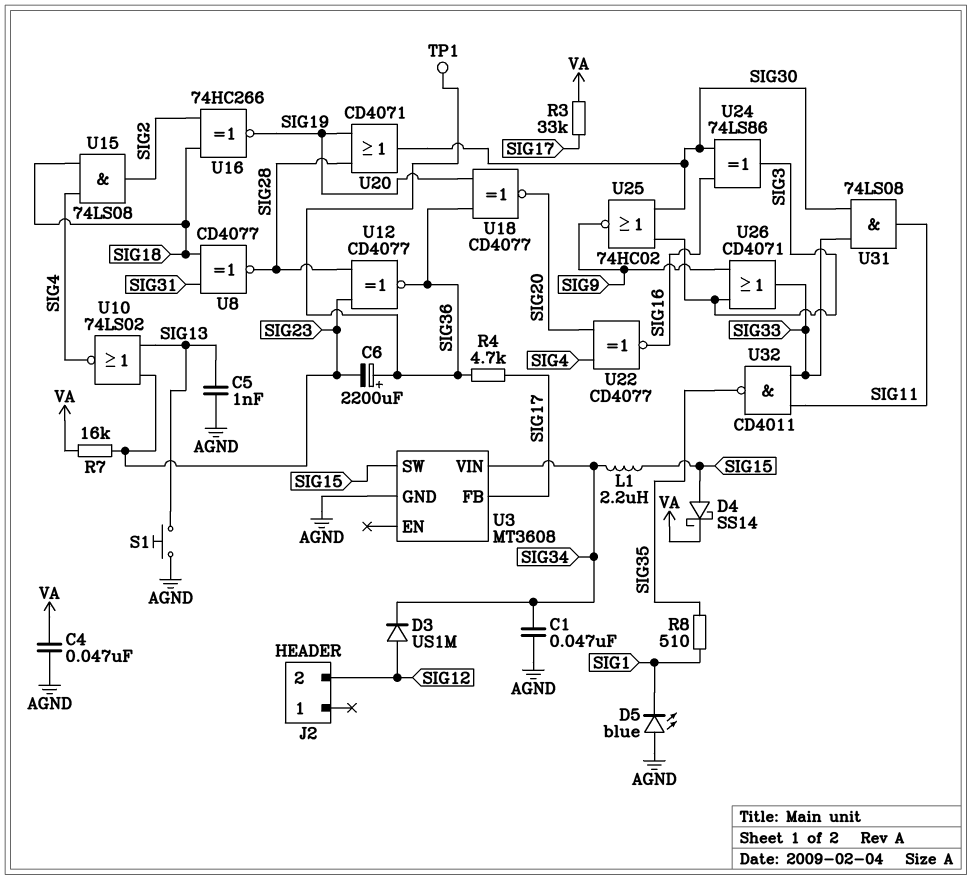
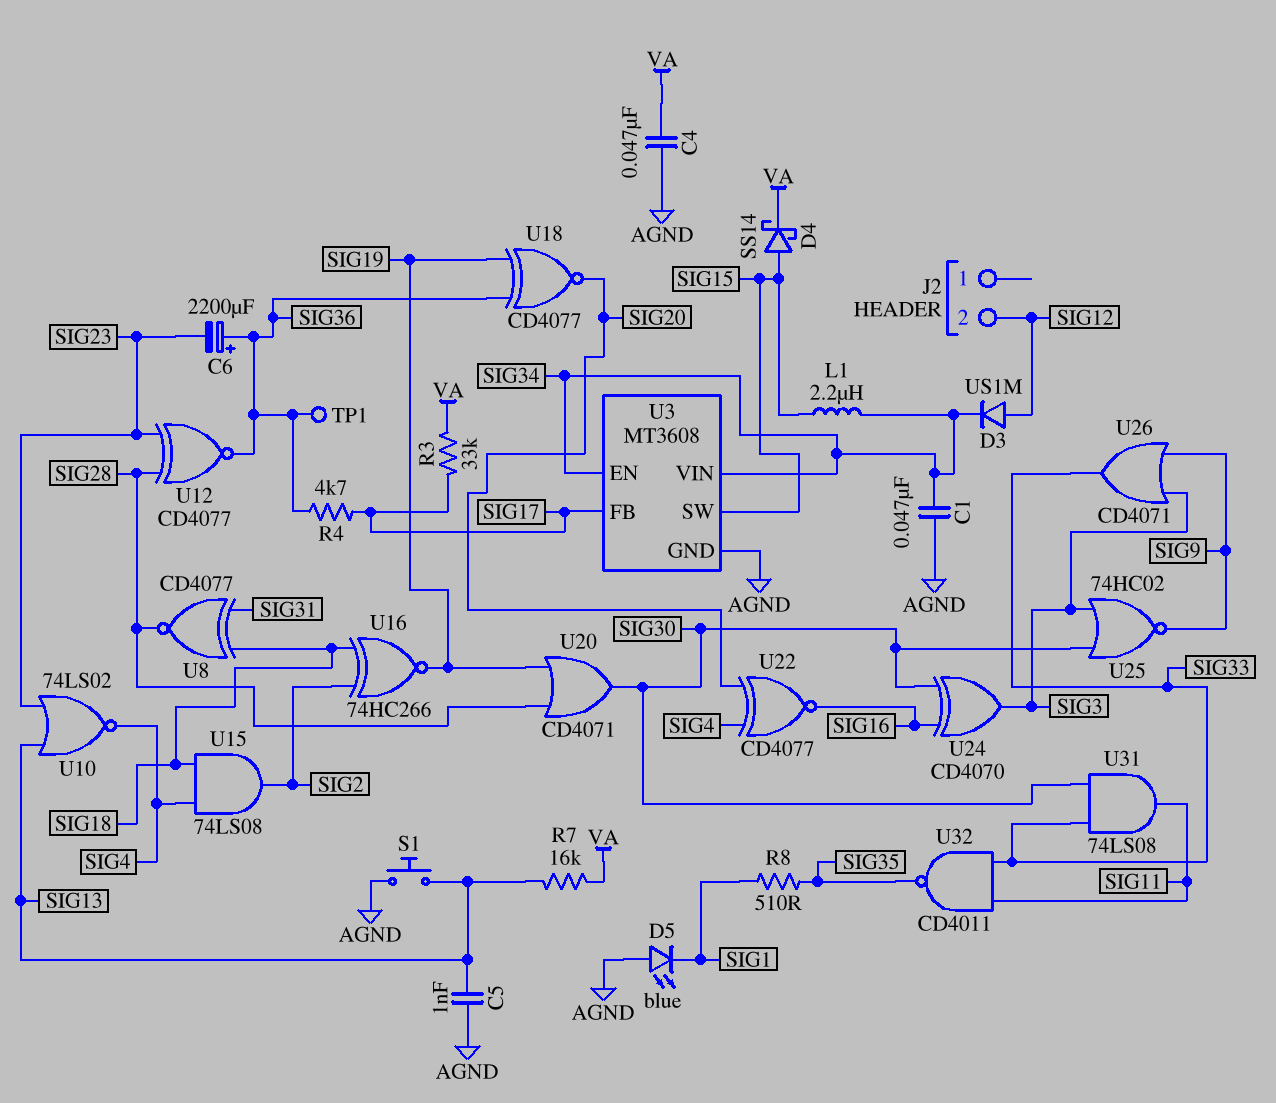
R7: 16k (SIG23, VA) -> 16k (SIG13, VA)
U3 pin EN: none -> SIG34
U24: XOR 74LS86 (in SIG16, in SIG30, out SIG3) -> XOR CD4070 (in SIG16, in SIG30, out SIG3)

